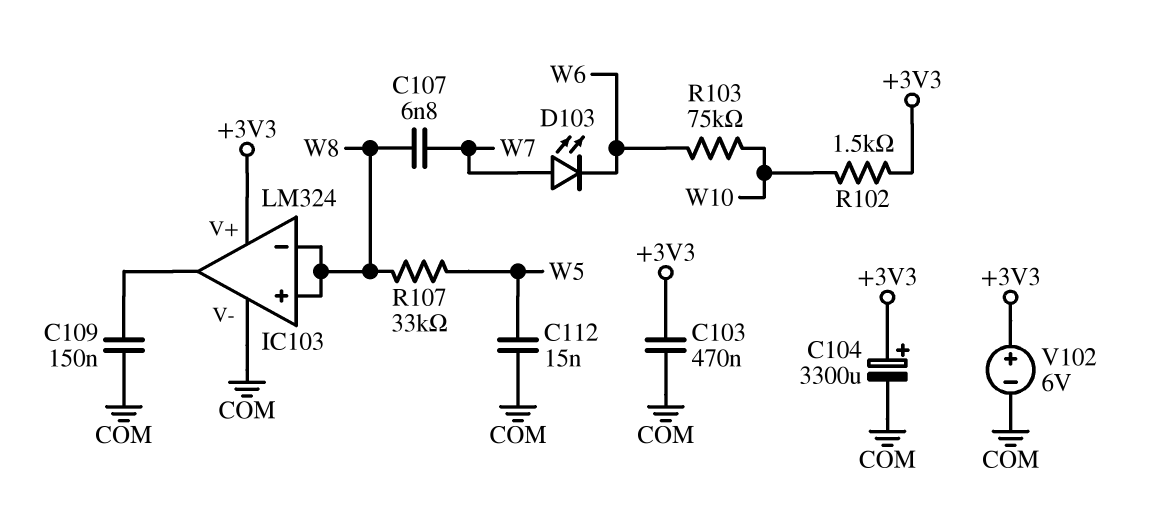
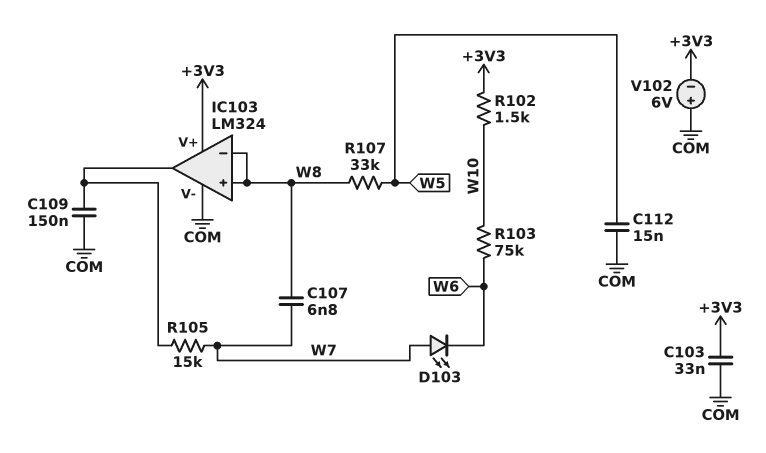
C103: 470nF (+3V3, COM) -> 33nF (+3V3, COM)
C104: 3300uF (plus +3V3, minus COM) -> none
R105: none -> 15k (IC103/out, W7)
V102: 6V (plus +3V3, minus COM) -> 6V (plus COM, minus +3V3)

